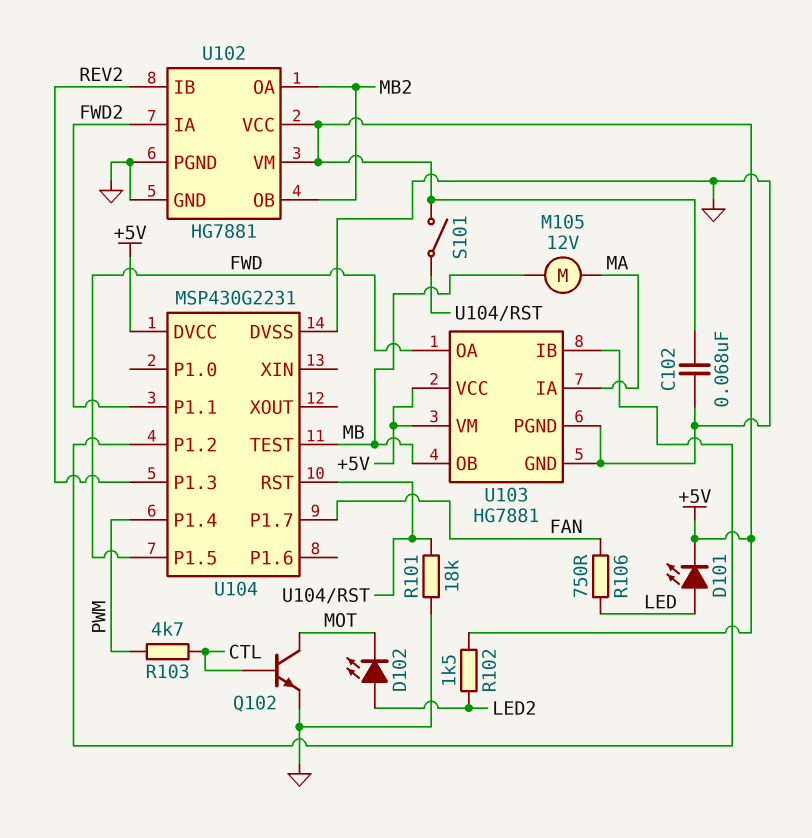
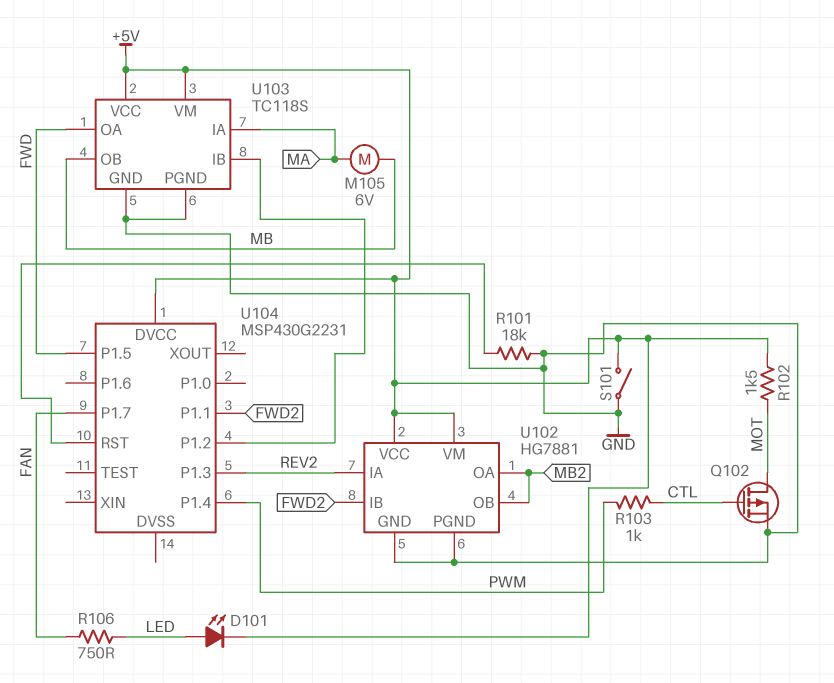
C102: 68nF (+5V, GND) -> none
D102: LED (A LED2, K MOT) -> none
M105: motor 12V (MA, MB) -> motor 6V (MA, MB)
Q102: NPN (B CTL, C MOT, E GND) -> PMOS (G CTL, D MOT, S GND)
R102: 1.5k (+5V, LED2) -> 1.5k (+5V, MOT)
R103: 4.7k (CTL, PWM) -> 1k (CTL, PWM)
S101: switch (+5V, U104/RST) -> switch (+5V, GND)
U102 pin IA: FWD2 -> REV2
U102 pin IB: REV2 -> FWD2
U103: HG7881 -> TC118S
U104 pin DVSS: GND -> none
U104 pin TEST: MB -> none

